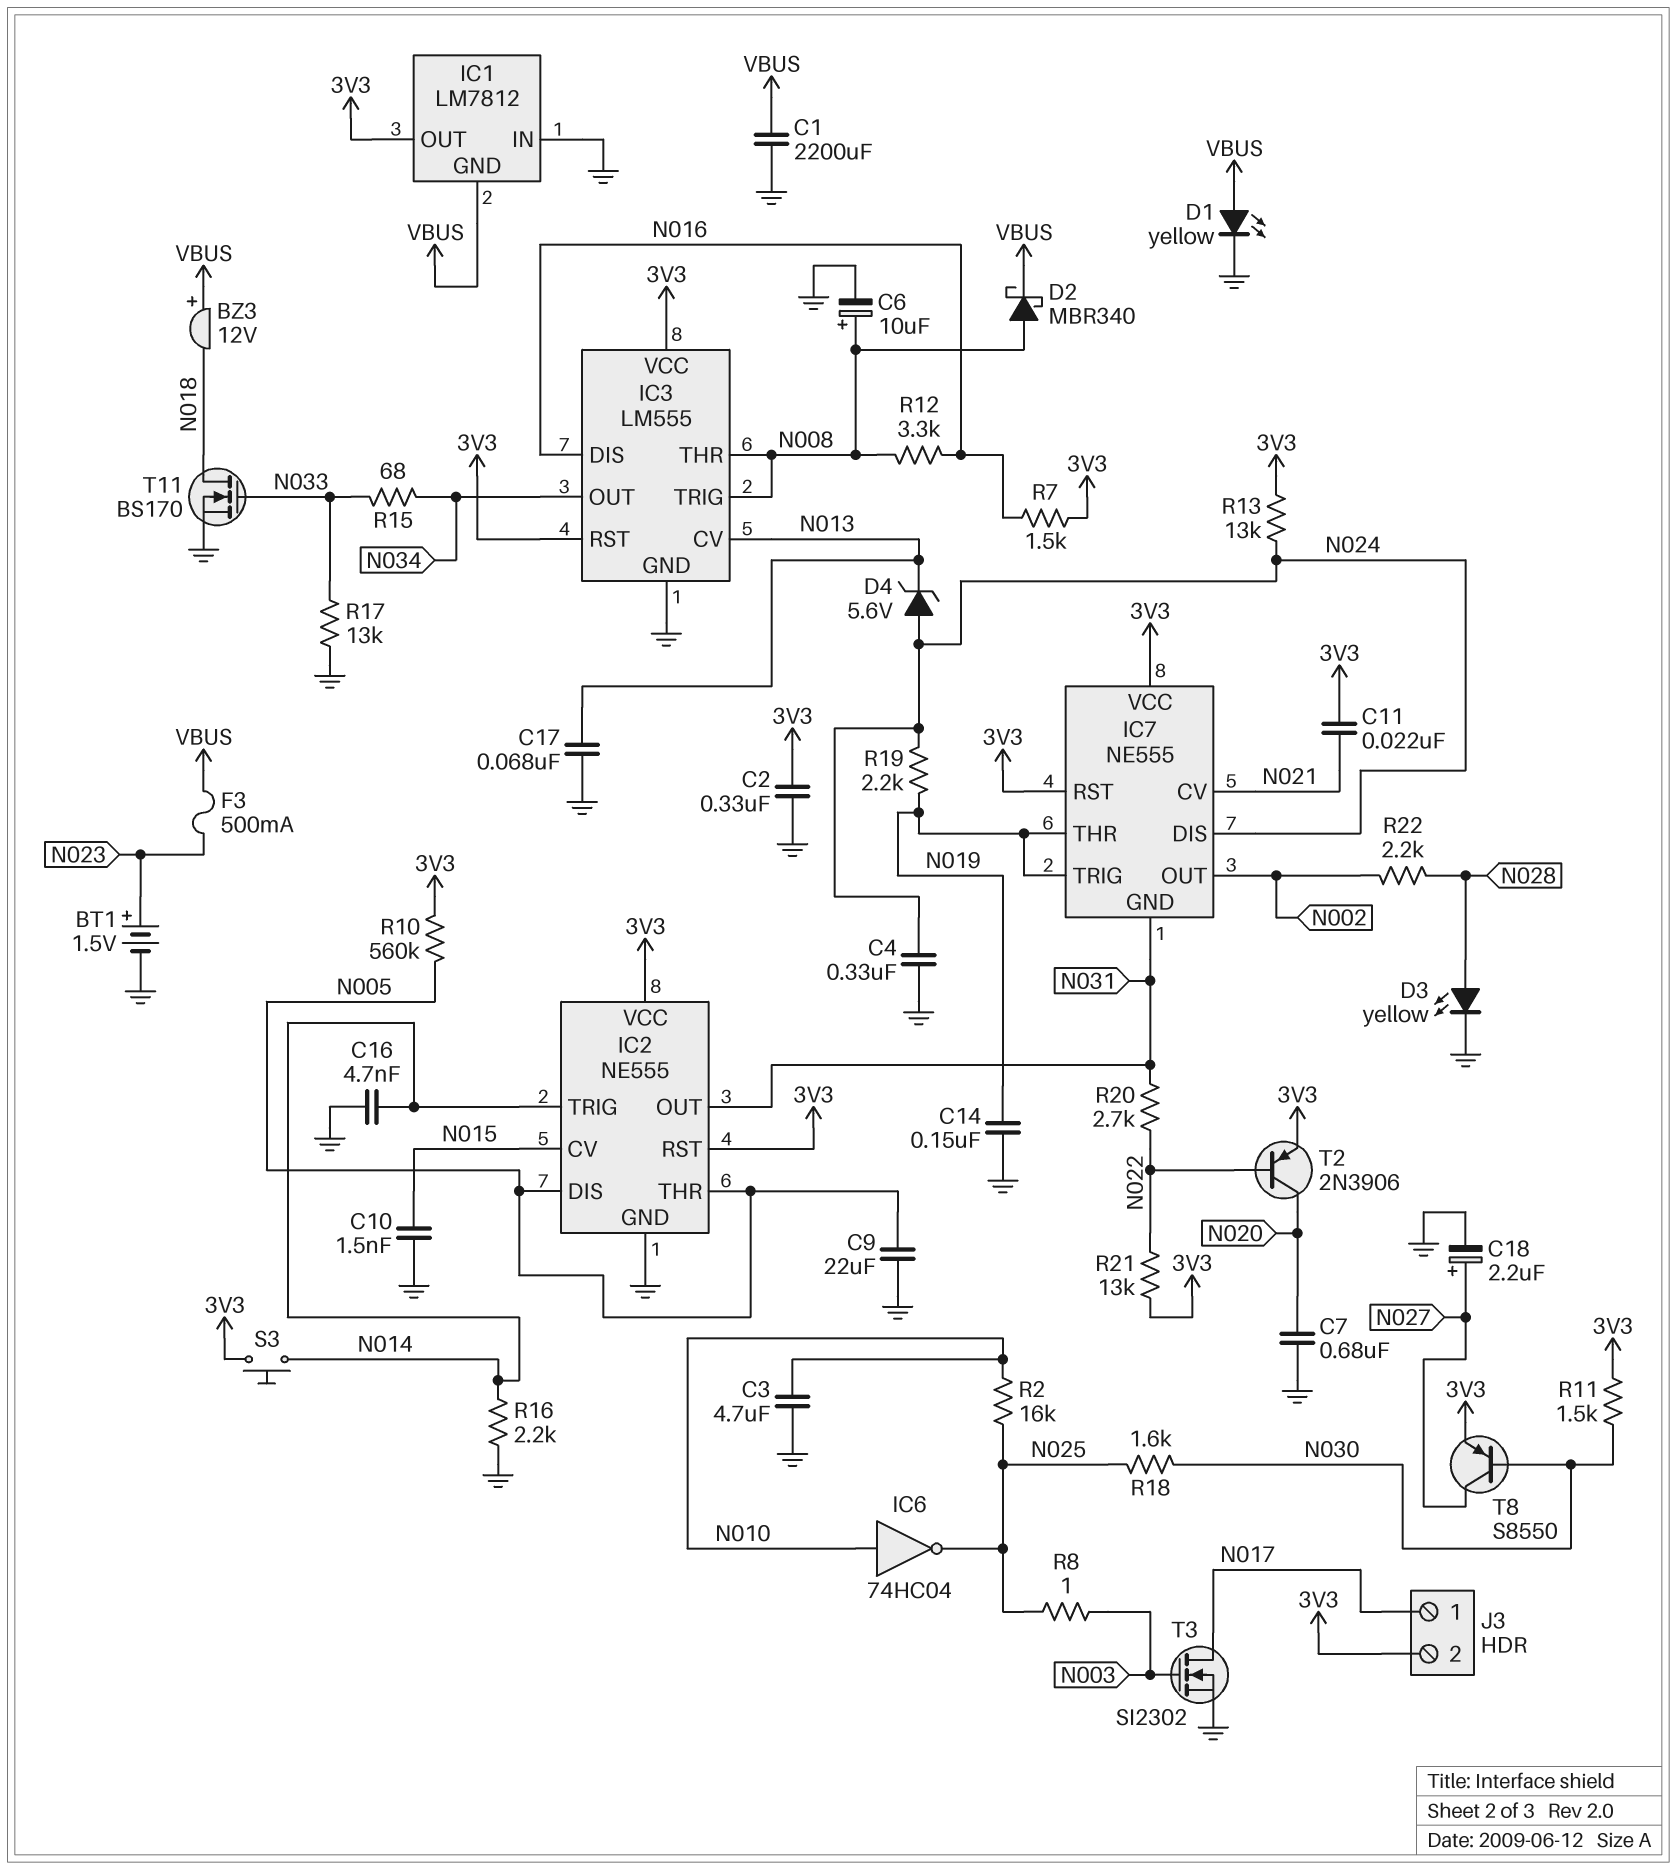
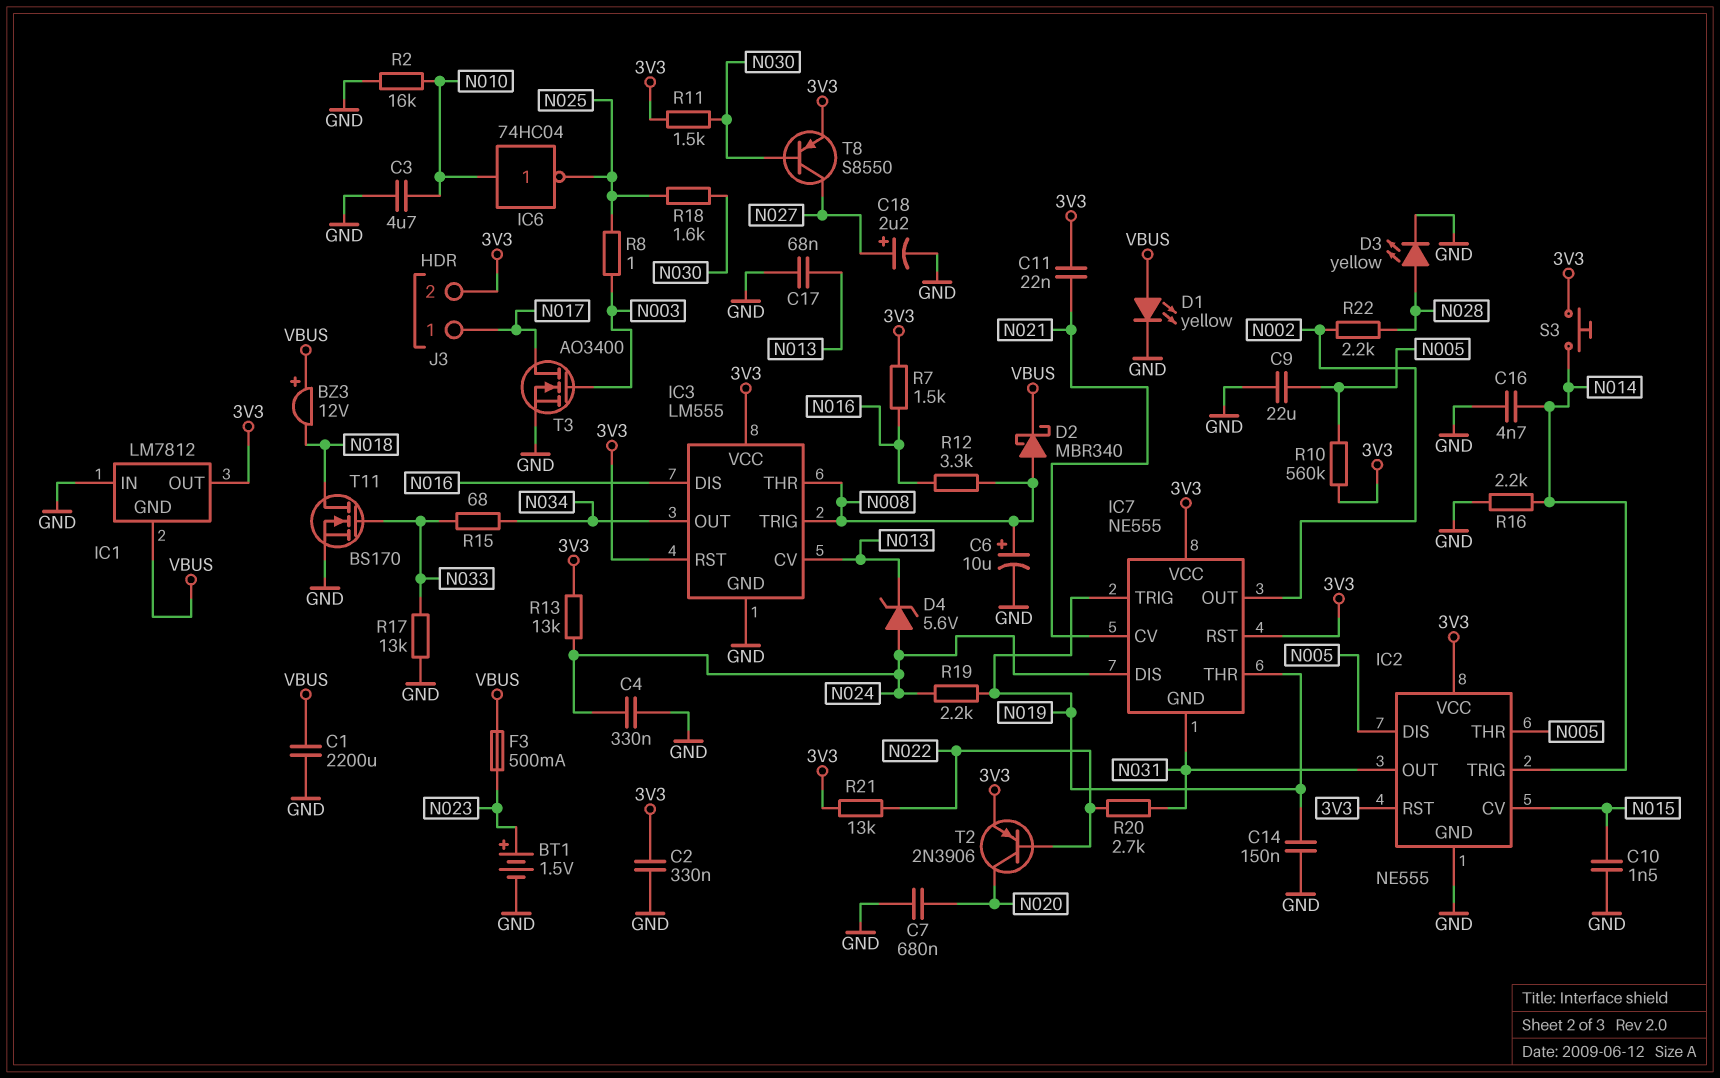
R2: 16k (N010, N025) -> 16k (GND, N010)
T3: NMOS SI2302 (G N003, D N017, S GND) -> NMOS AO3400 (G N003, D N017, S GND)

